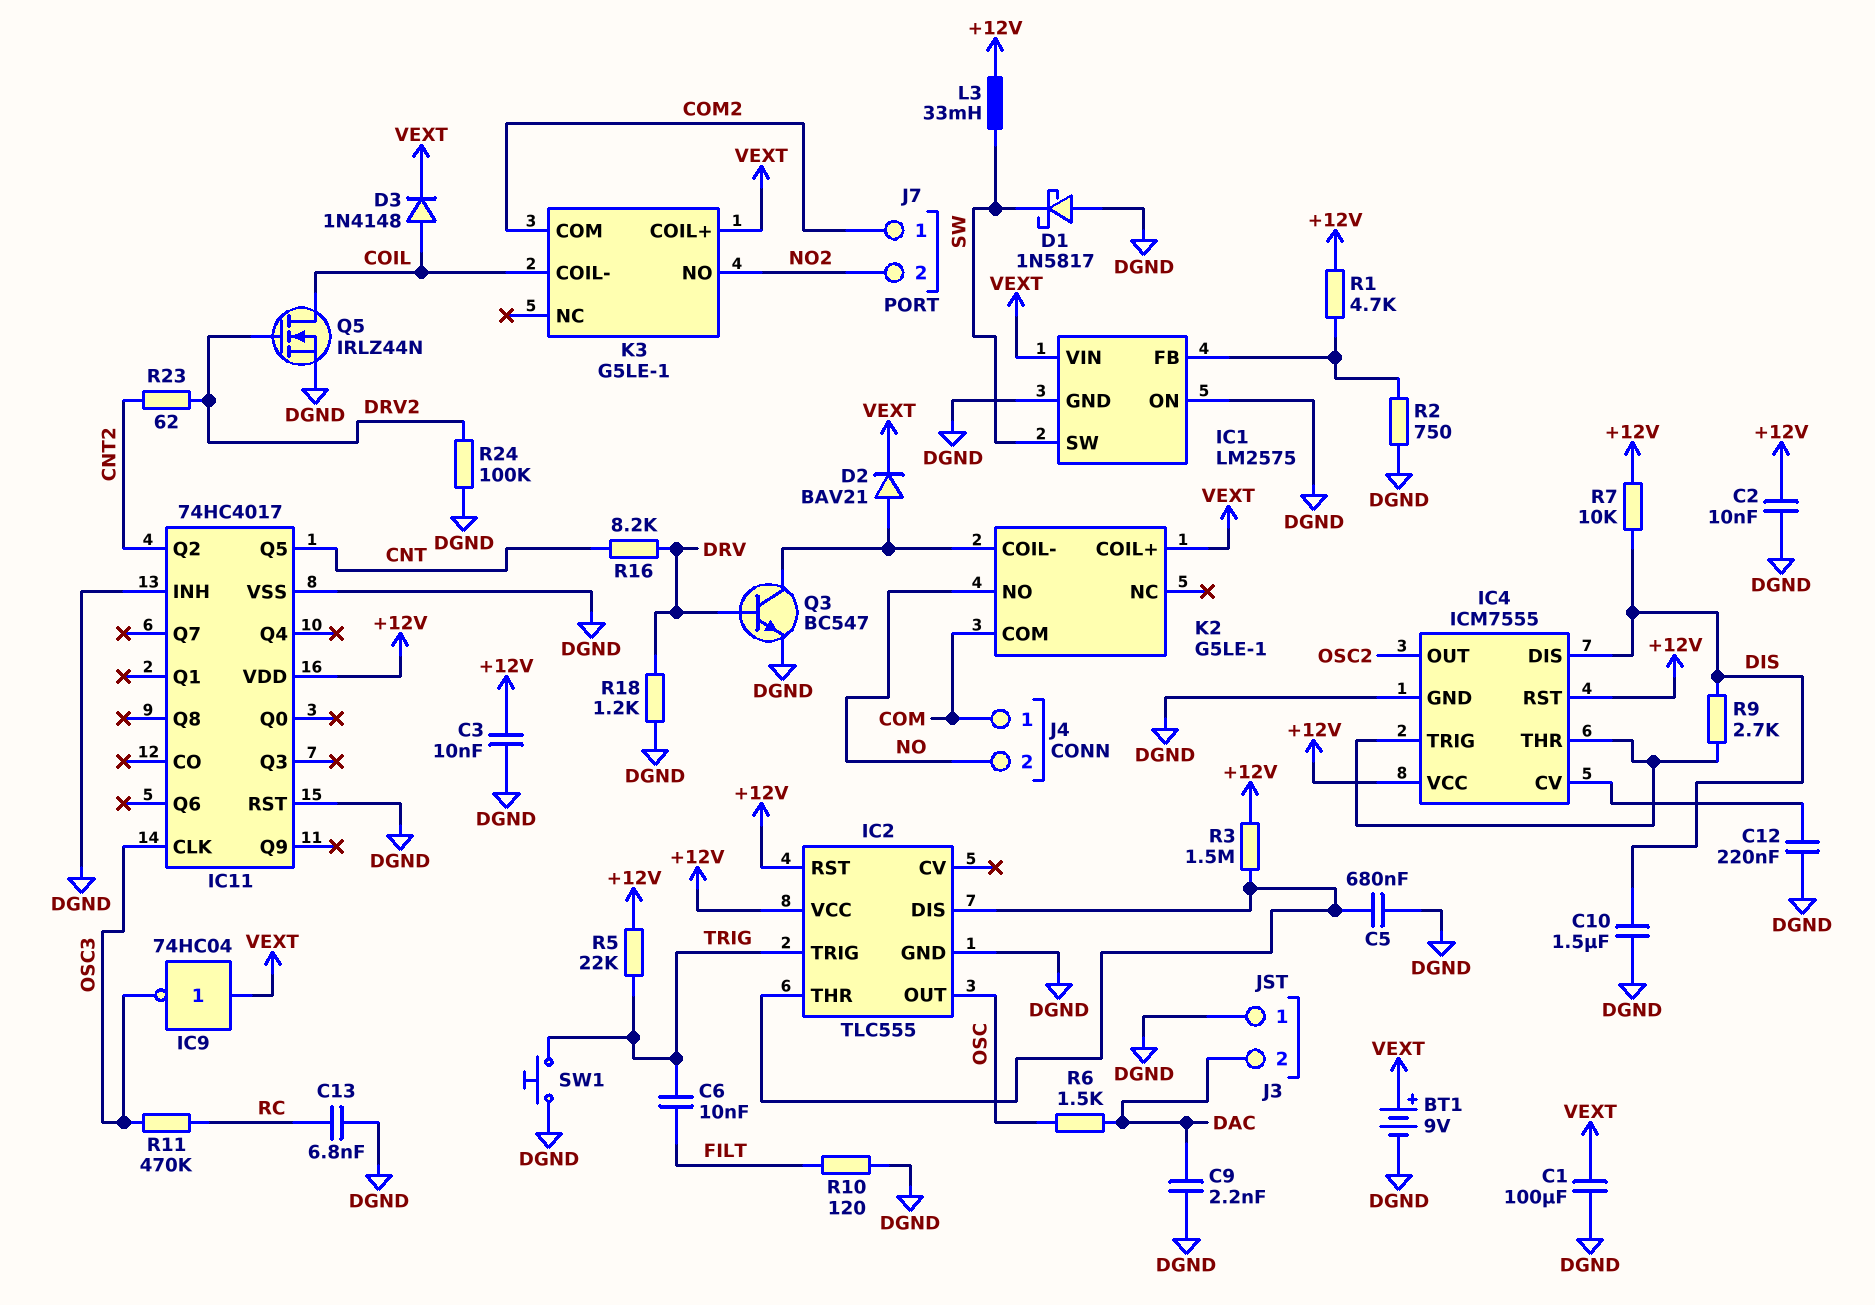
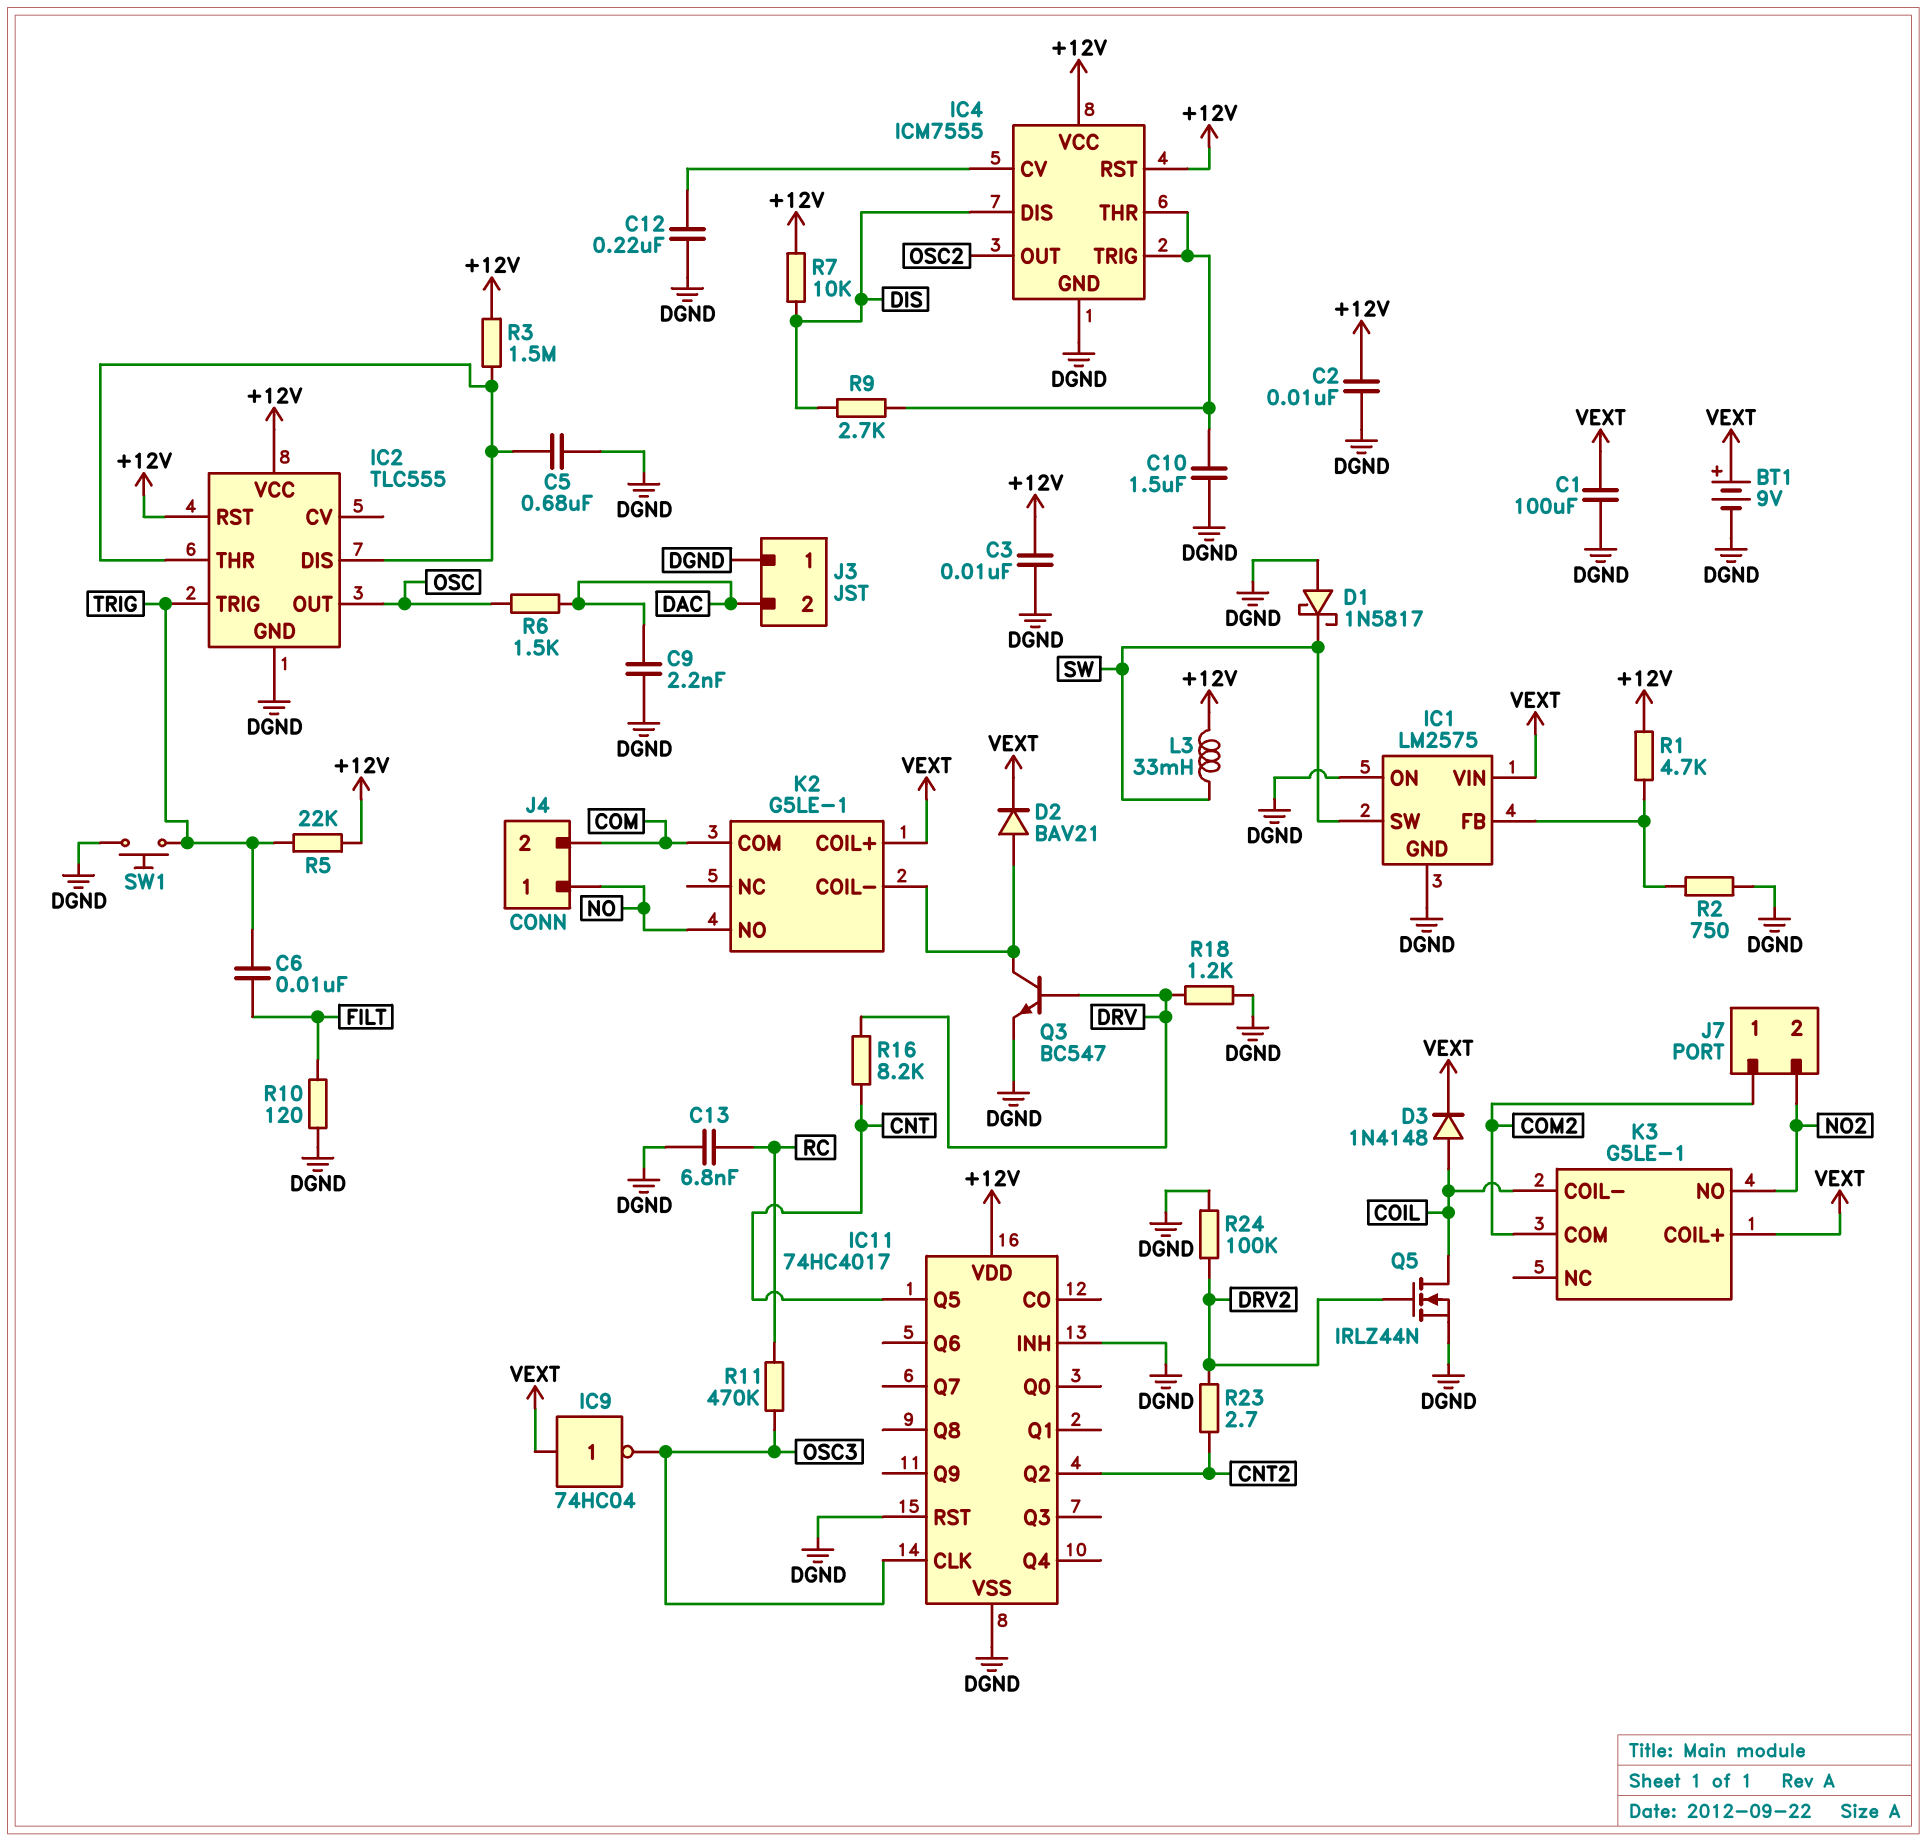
C10: 1.5uF (DGND, DIS) -> 1.5uF (DGND, IC4/THR)
J4 pin 1: COM -> NO
J4 pin 2: NO -> COM
R23: 62 (CNT2, DRV2) -> 2.7 (CNT2, DRV2)

